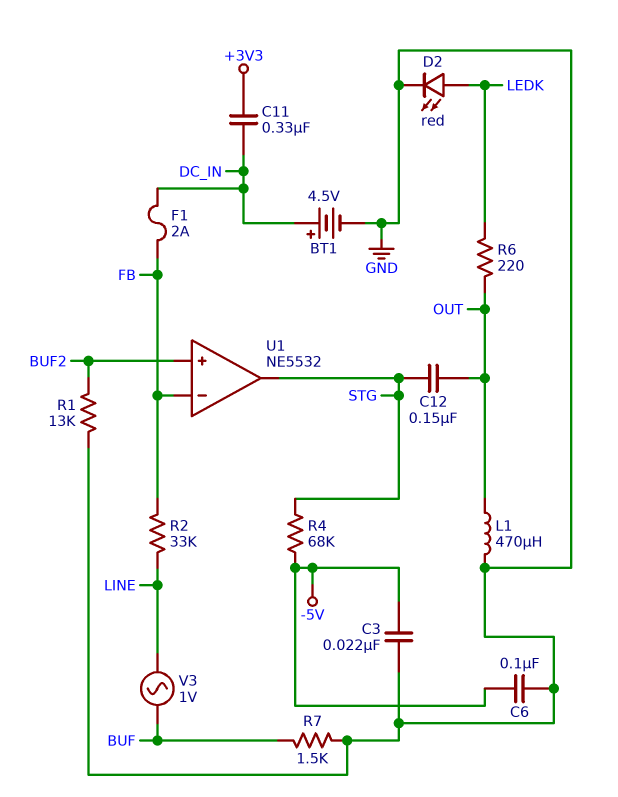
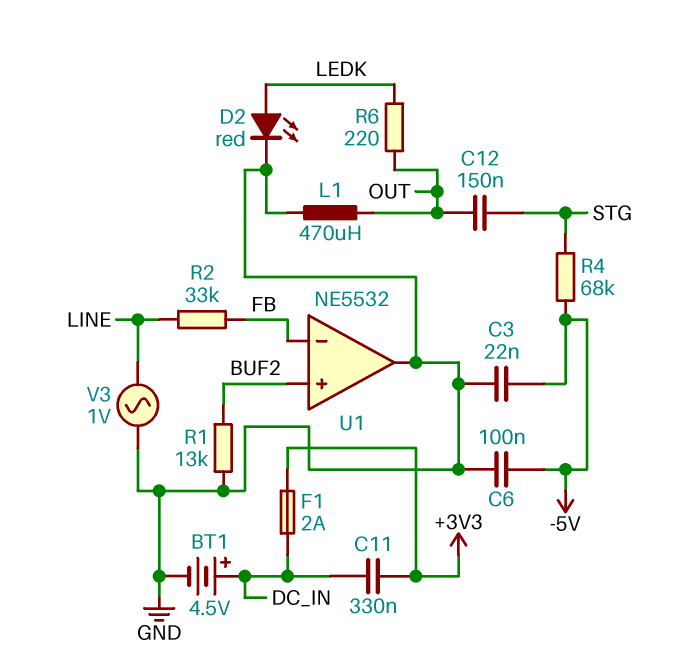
F1: 2A (DC_IN, FB) -> 2A (+3V3, DC_IN)
R7: 1.5k (BUF, GND) -> none
U1 pin out: STG -> GND
V3: AC 1V (BUF, LINE) -> AC 1V (GND, LINE)

